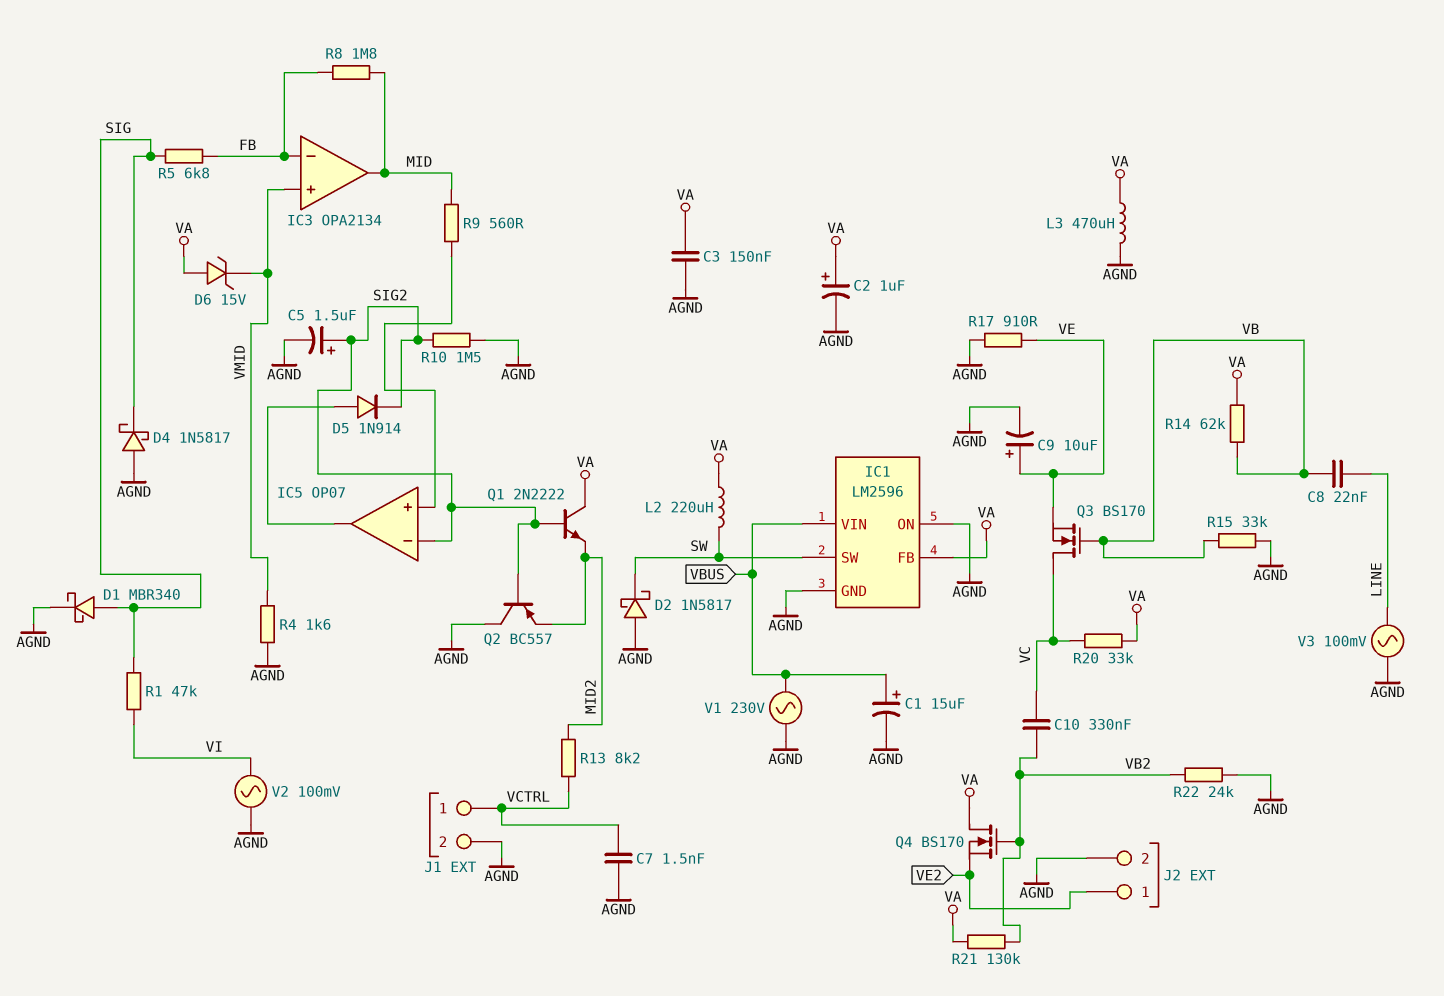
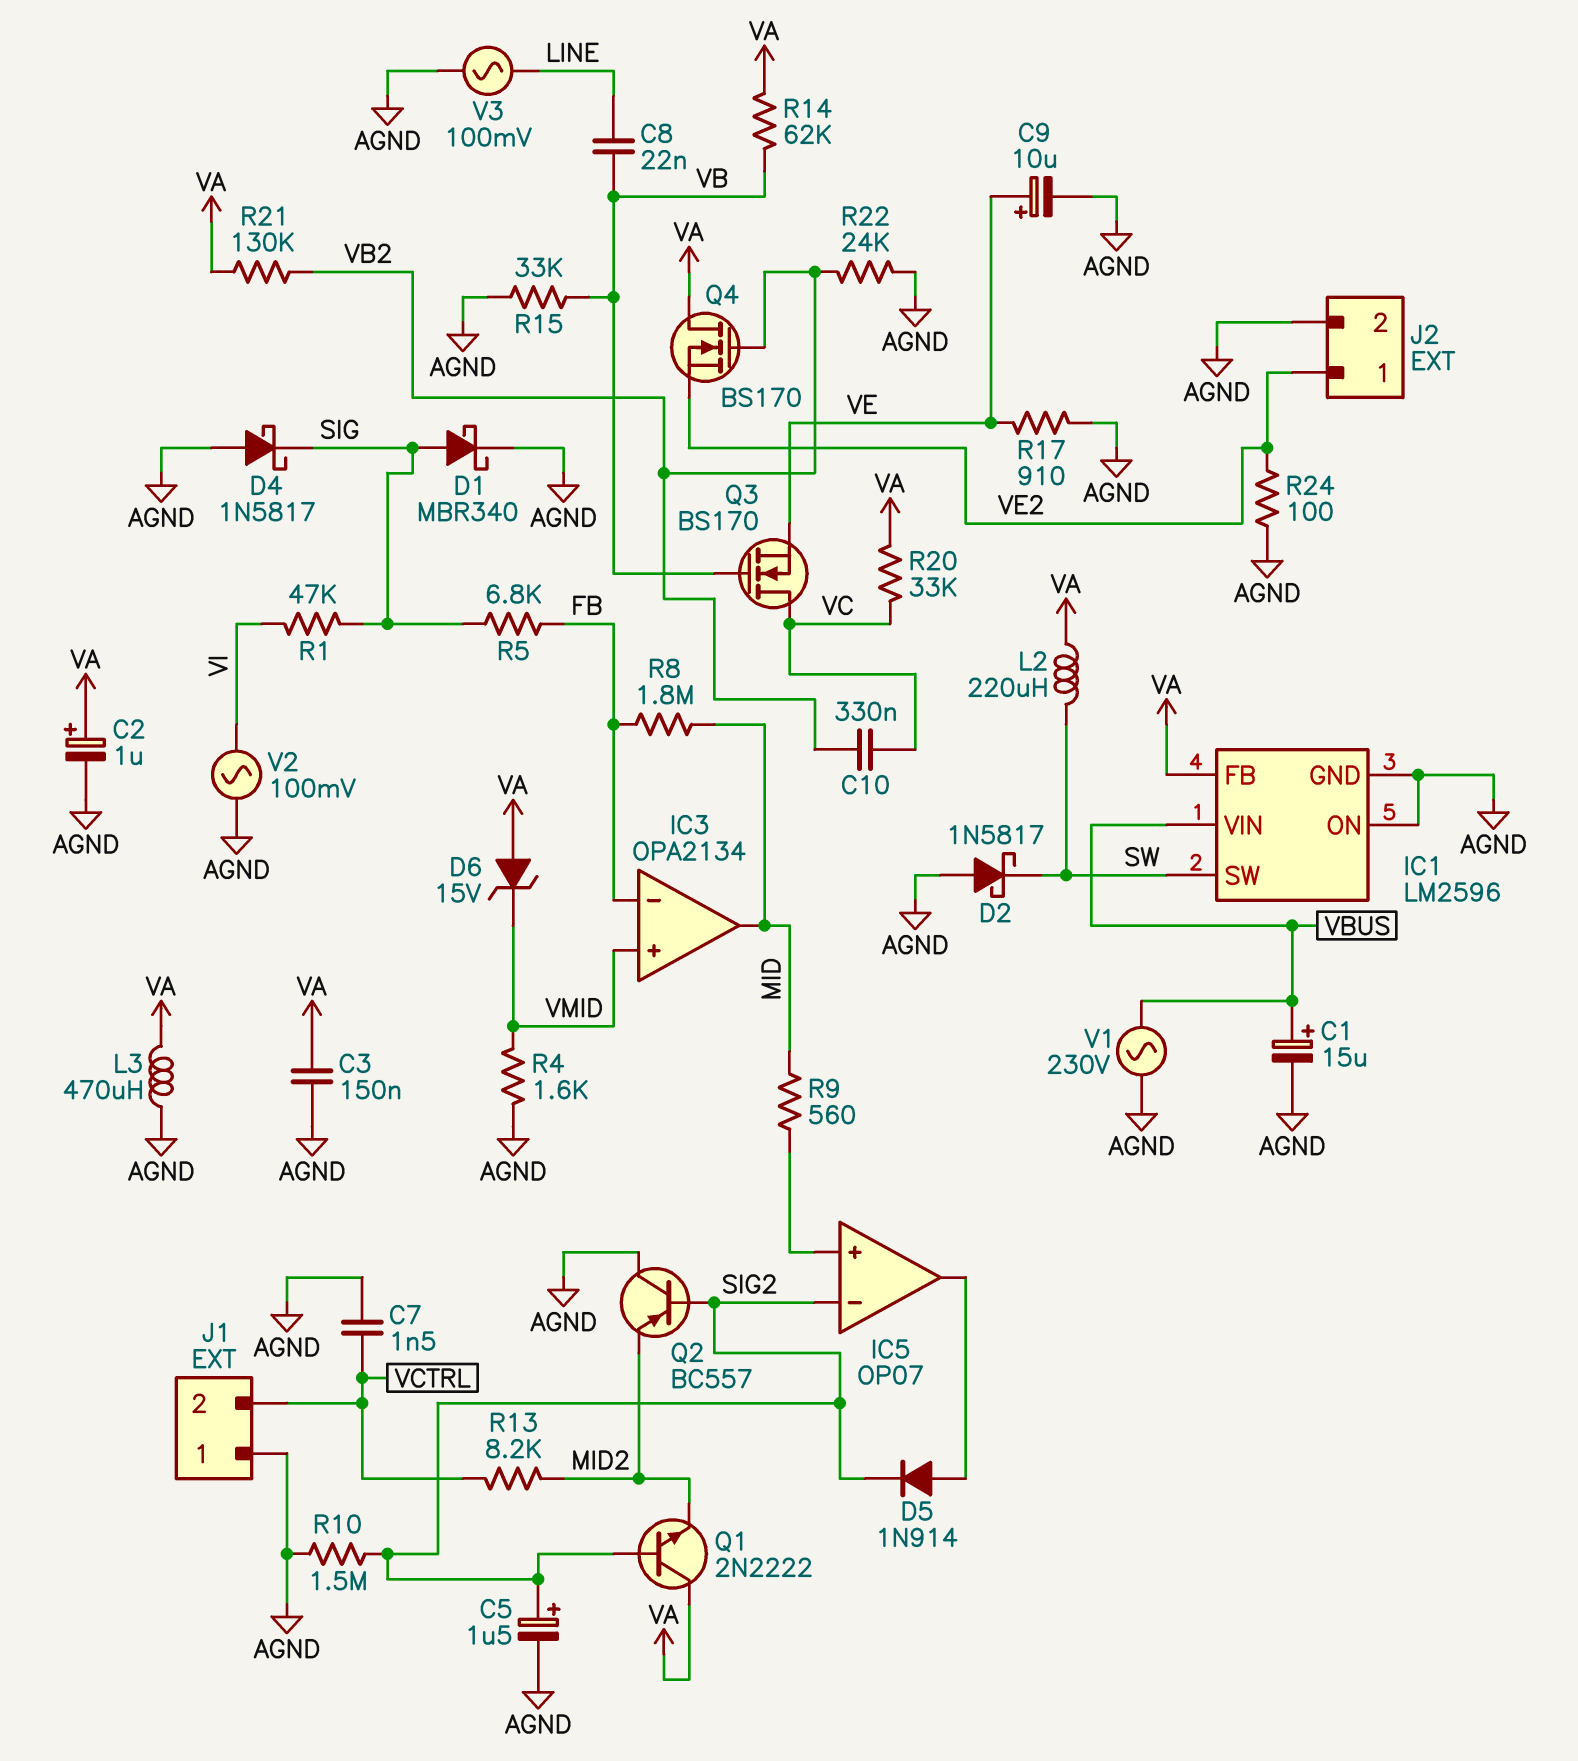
J1 pin 1: VCTRL -> AGND
J1 pin 2: AGND -> VCTRL
R24: none -> 100 (AGND, VE2)

